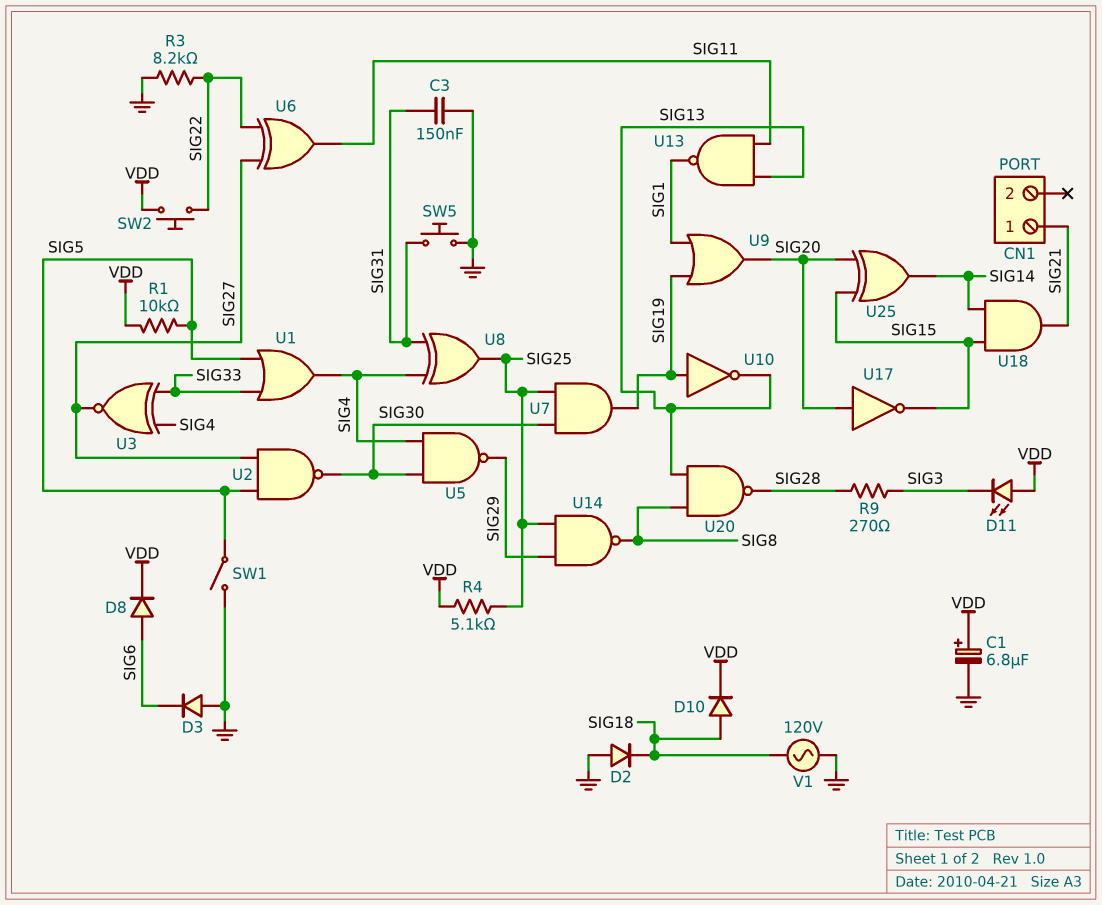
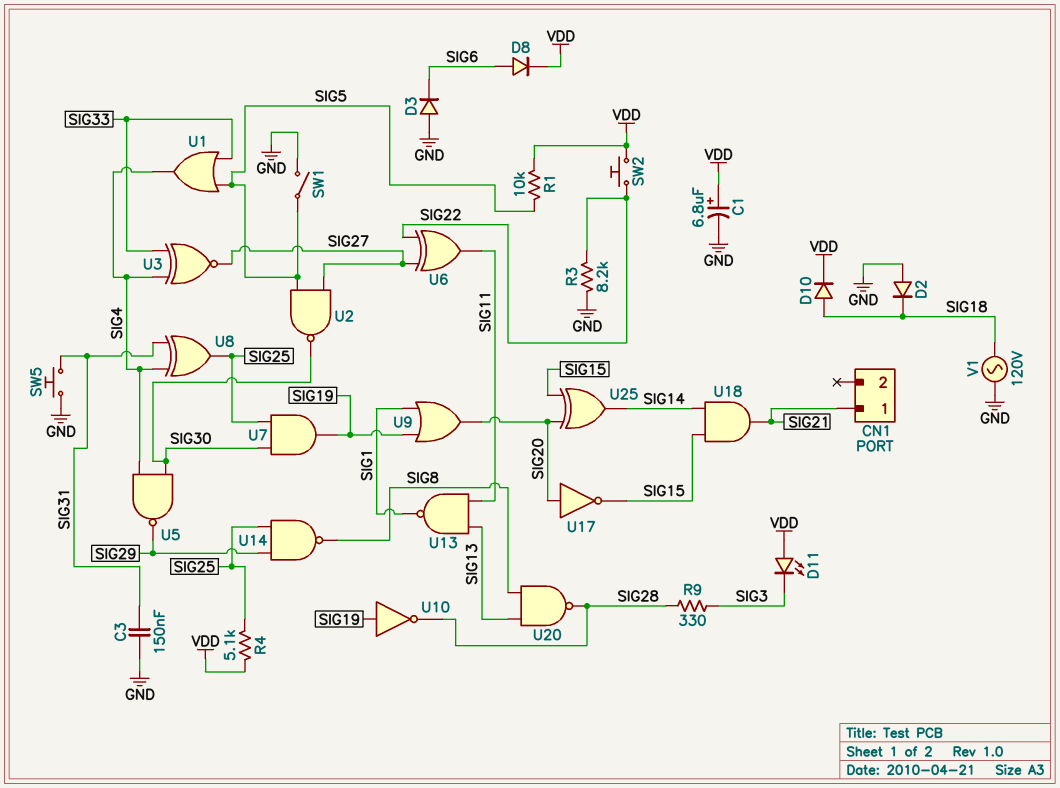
R9: 270 (SIG3, SIG28) -> 330 (SIG3, SIG28)
U10: NOT (in SIG19, out SIG13) -> NOT (in SIG19, out SIG28)

